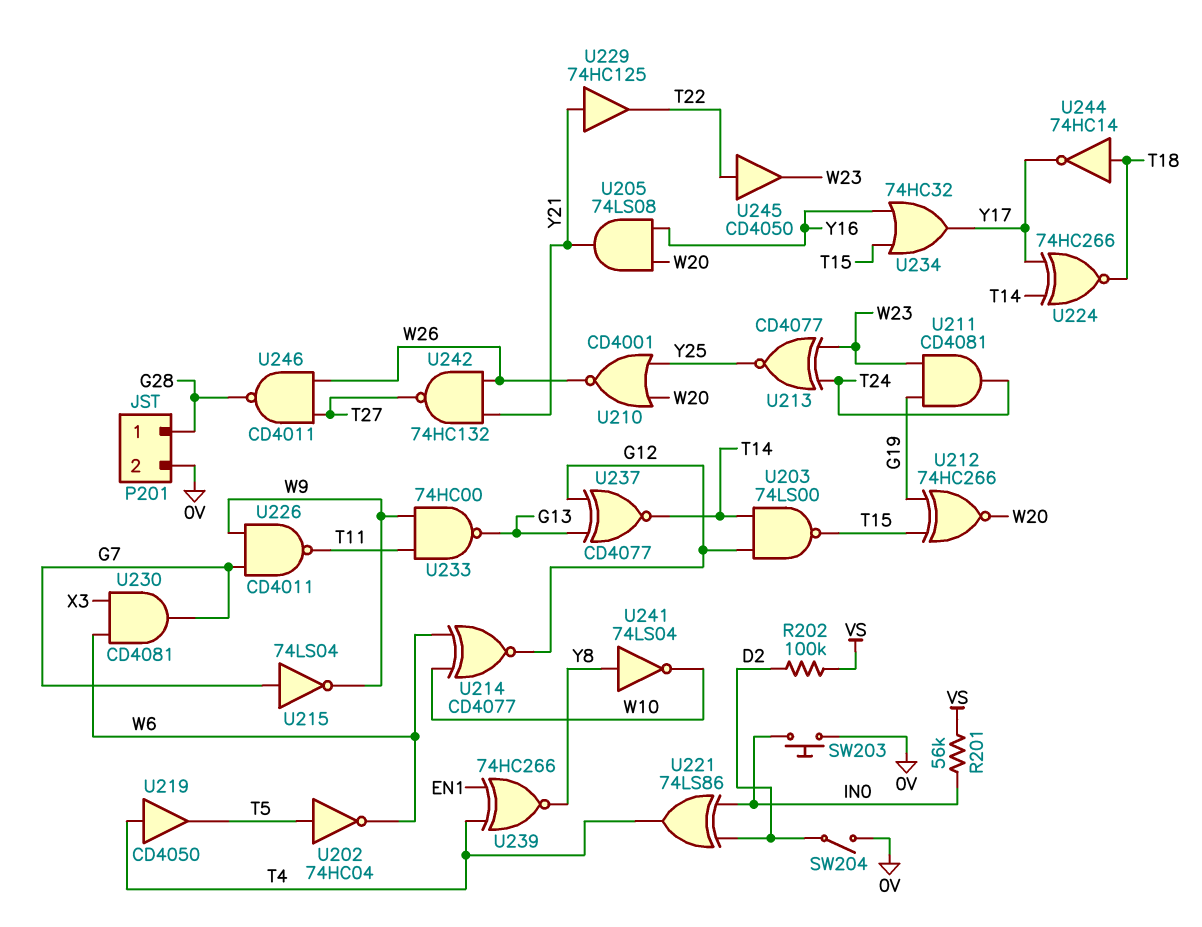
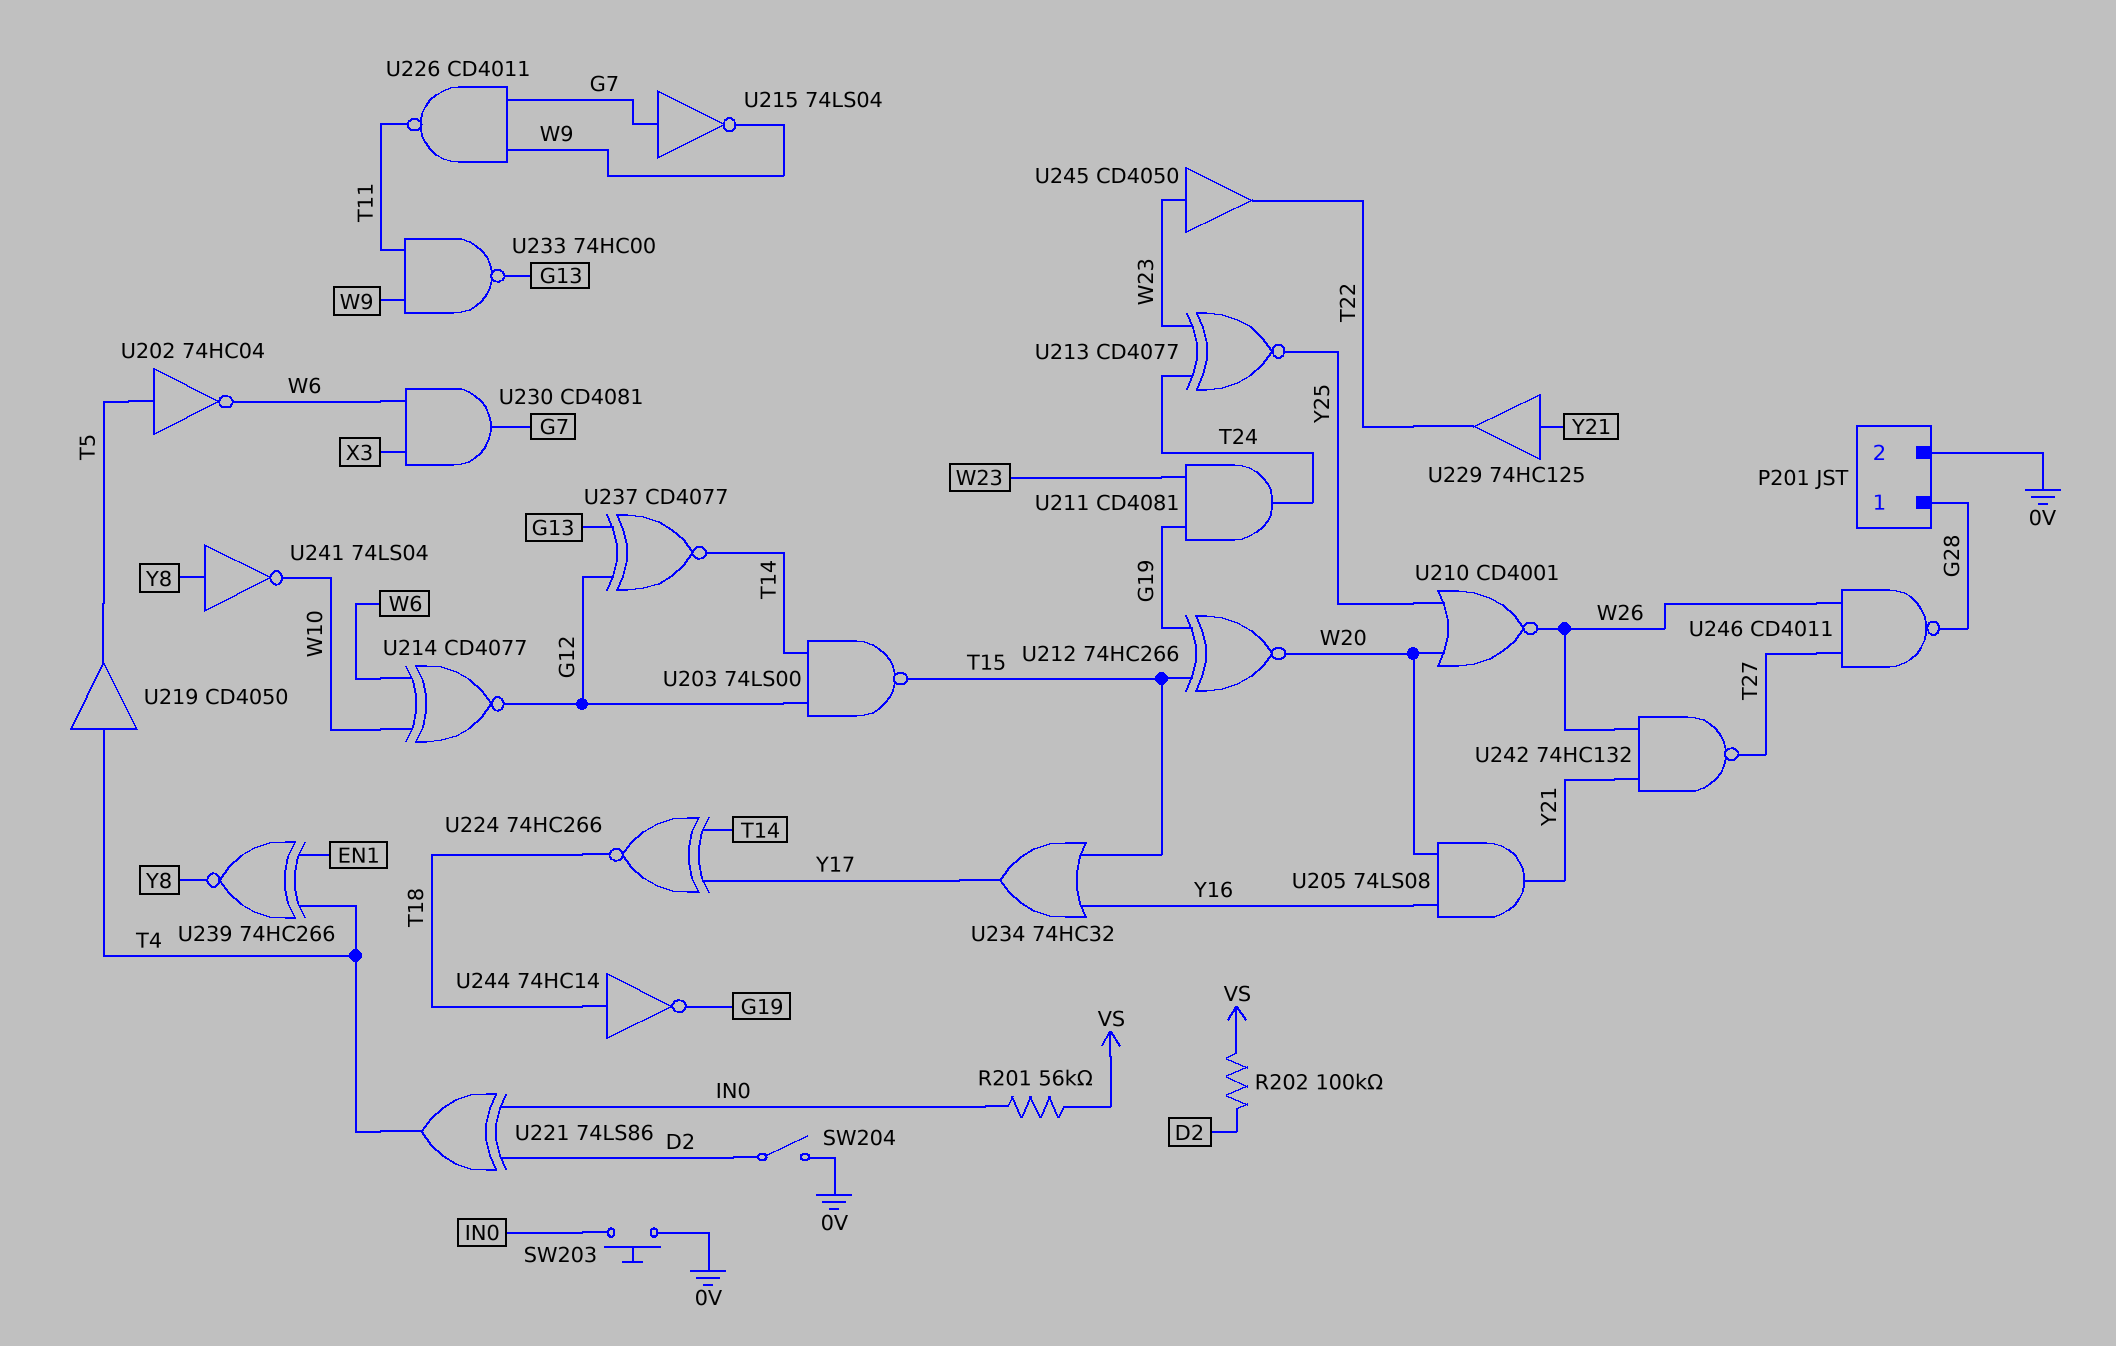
U244: NOT 74HC14 (in T18, out Y17) -> NOT 74HC14 (in T18, out G19)
U245: buffer CD4050 (in T22, out W23) -> buffer CD4050 (in W23, out T22)

